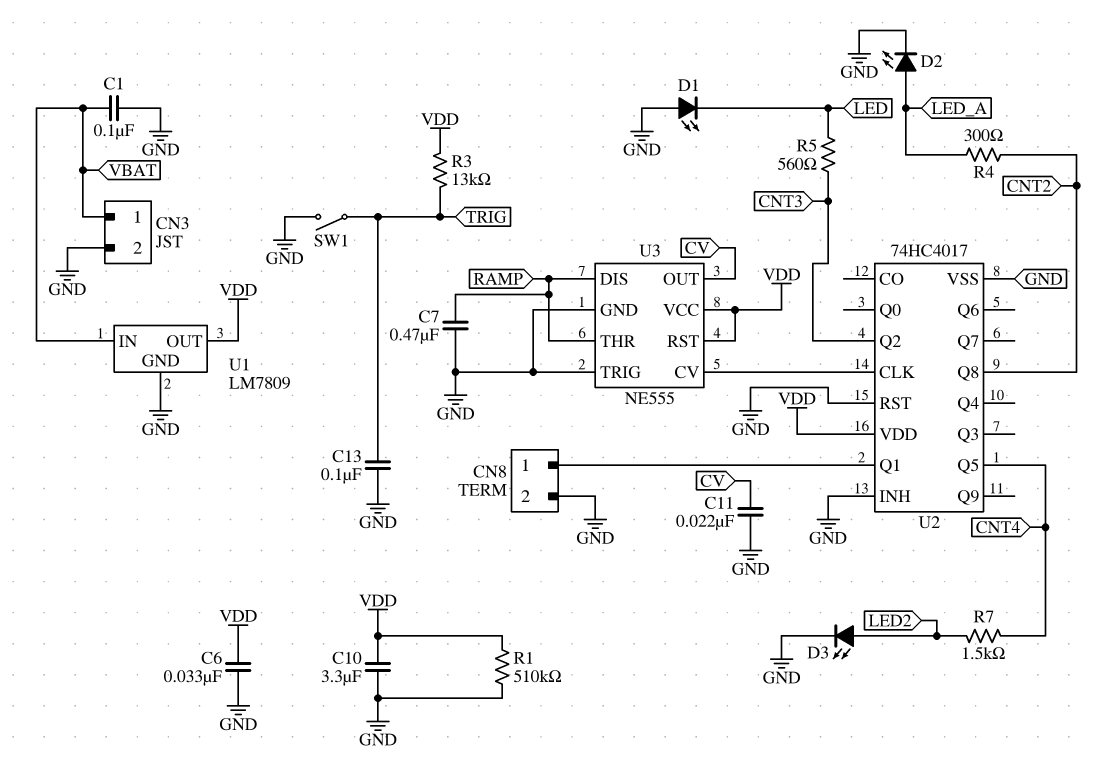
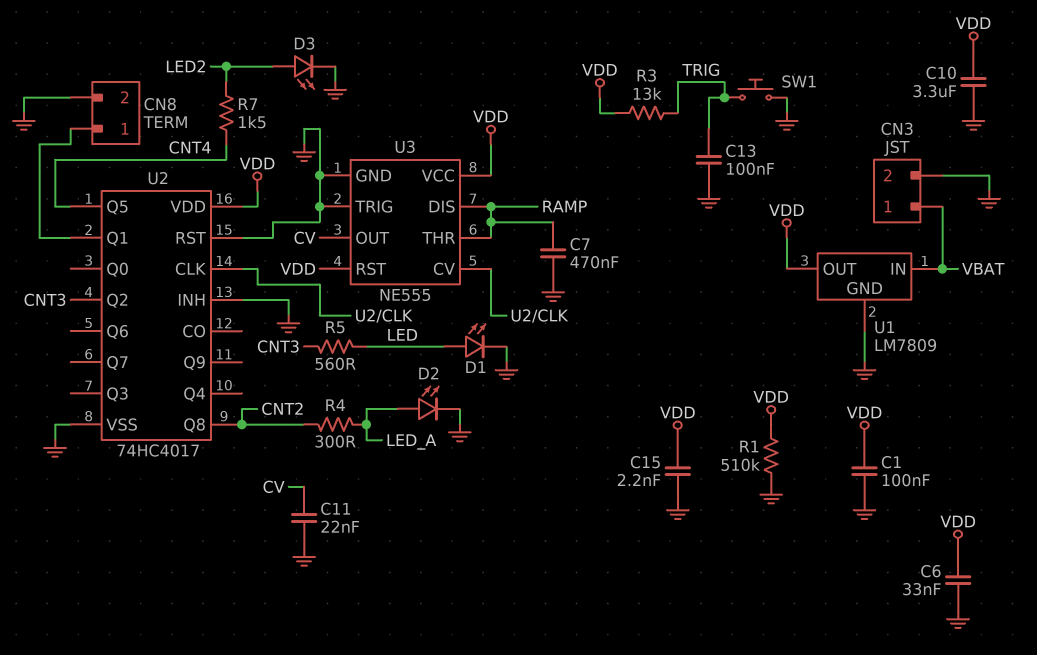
C1: 100nF (GND, VBAT) -> 100nF (GND, VDD)
C15: none -> 2.2nF (GND, VDD)
D1: LED (A GND, K LED) -> LED (A LED, K GND)
SW1: switch (GND, TRIG) -> button (GND, TRIG)

